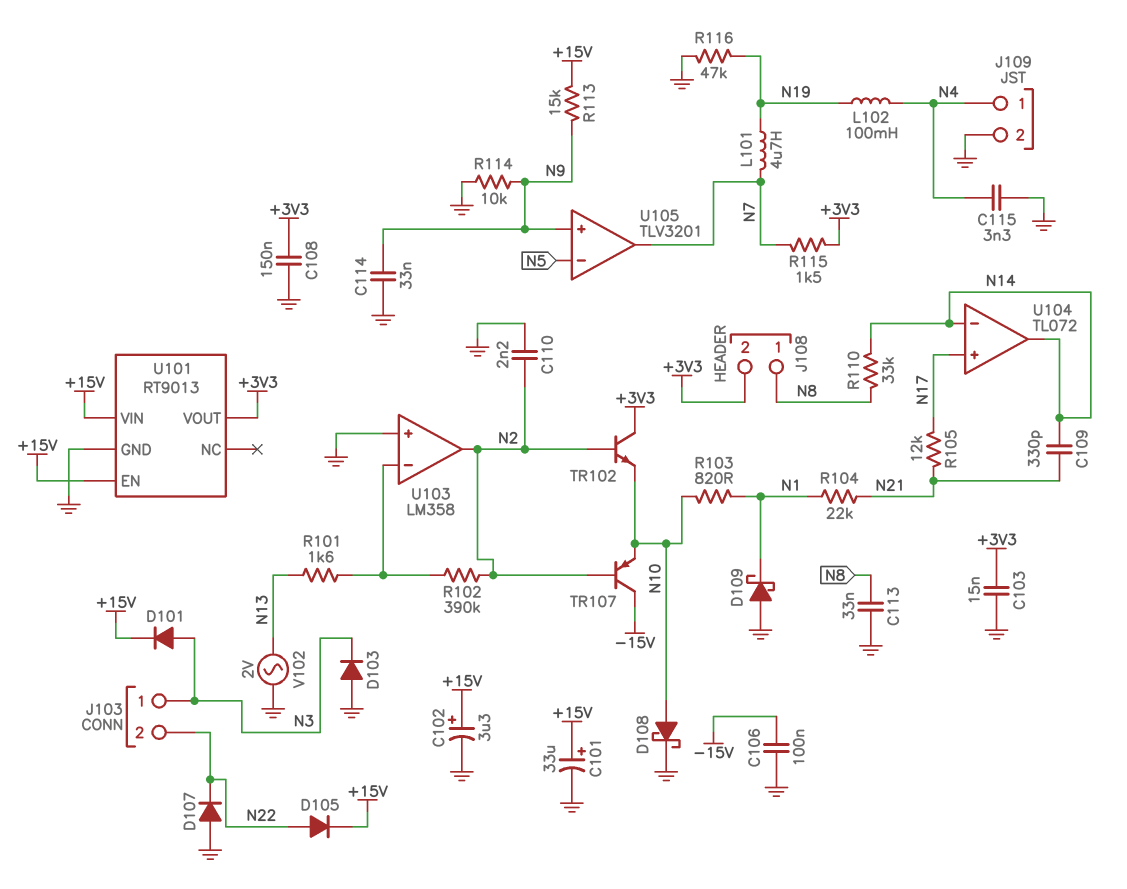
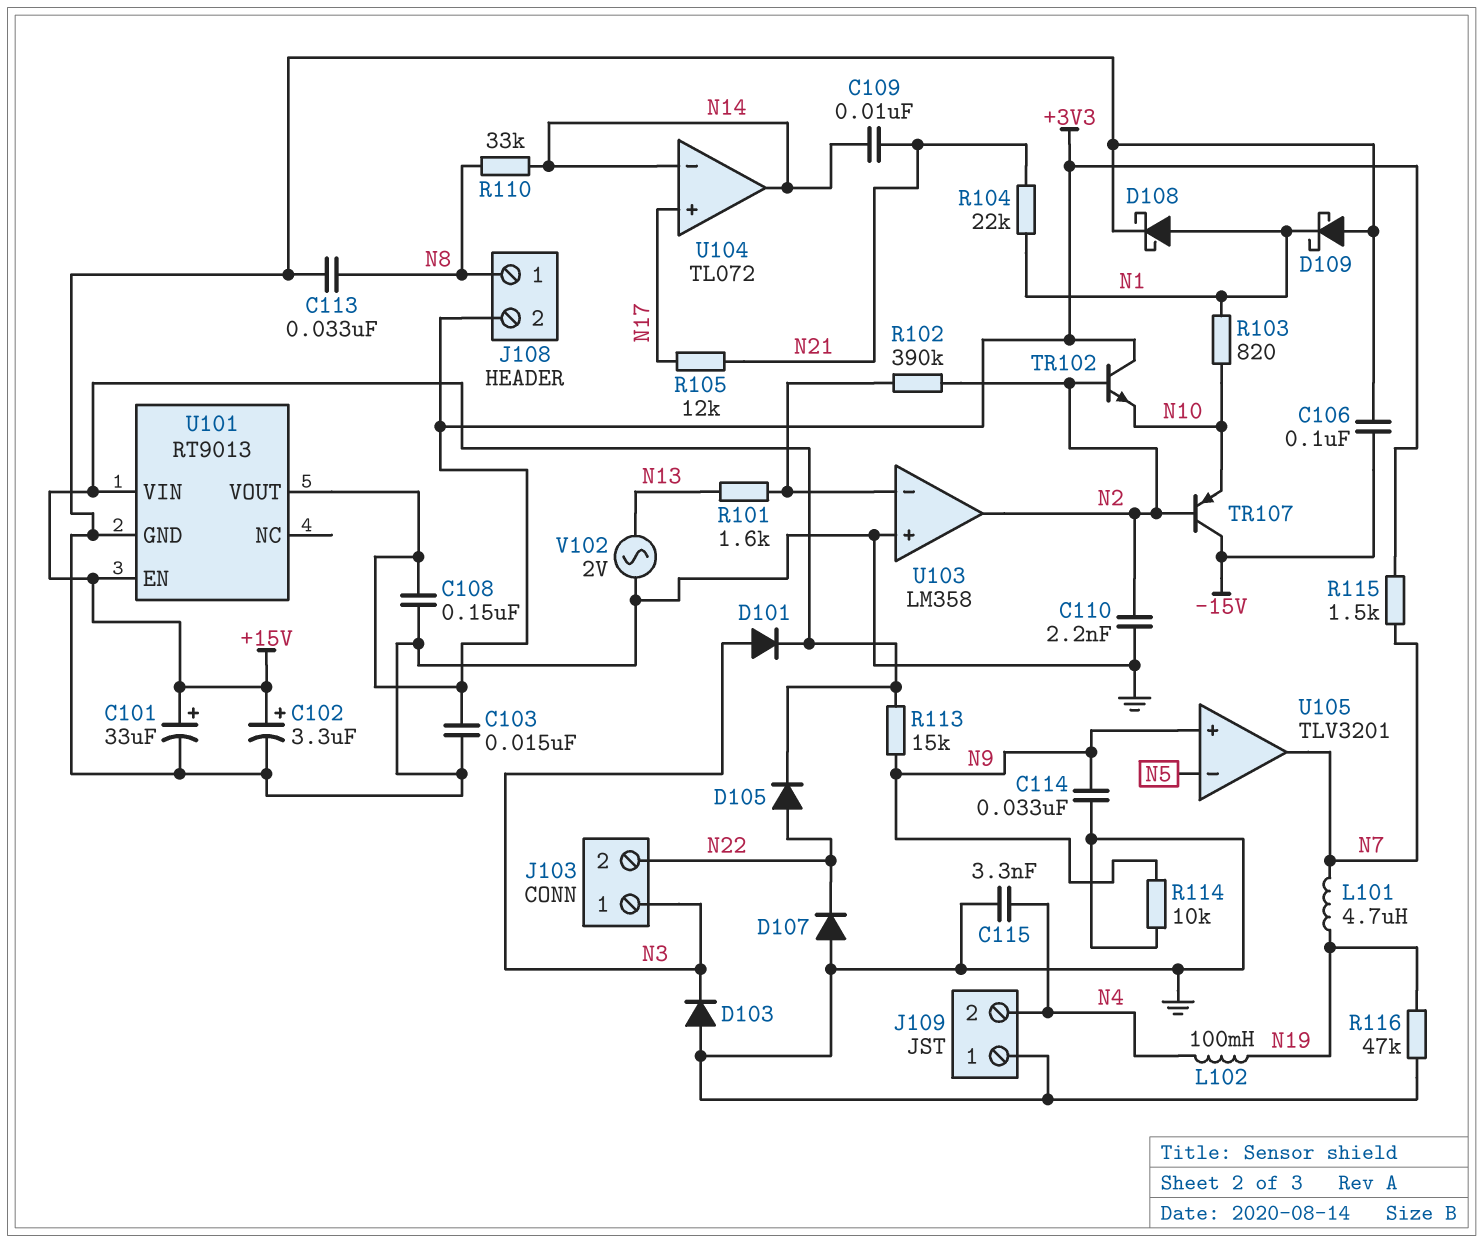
C109: 330pF (N14, N21) -> 10nF (N14, N21)
D108: schottky (A N10, K GND) -> schottky (A N1, K GND)
J109 pin 1: N4 -> GND
J109 pin 2: GND -> N4

